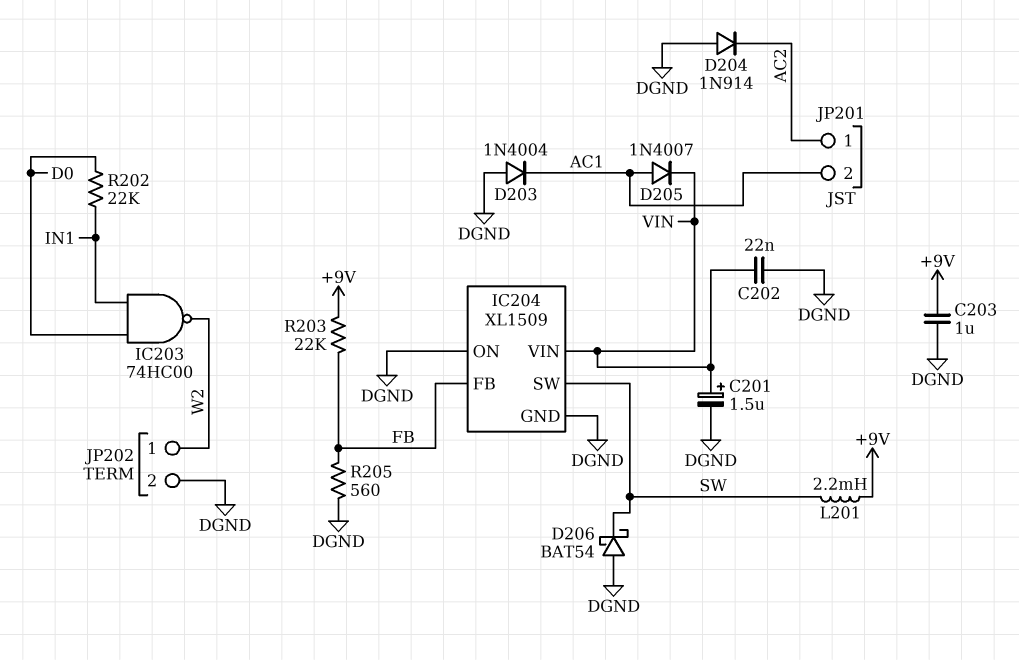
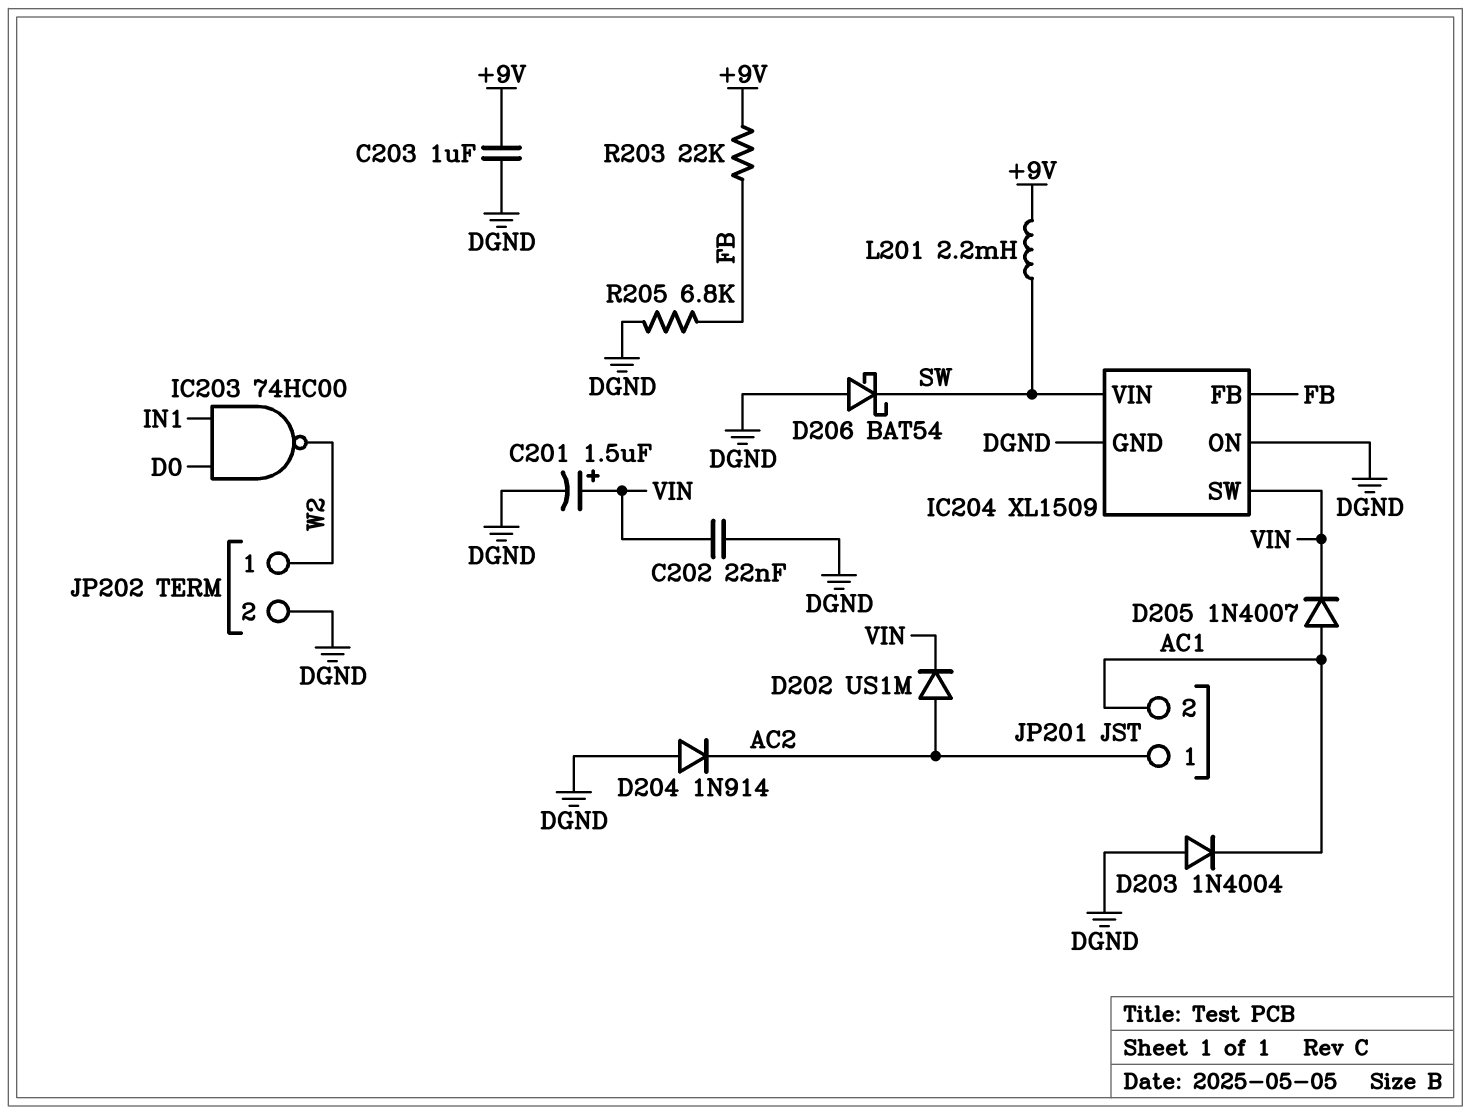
D202: none -> diode US1M (A AC2, K VIN)
IC204 pin SW: SW -> VIN
IC204 pin VIN: VIN -> SW
R202: 22k (D0, IN1) -> none
R205: 560 (DGND, FB) -> 6.8k (DGND, FB)

